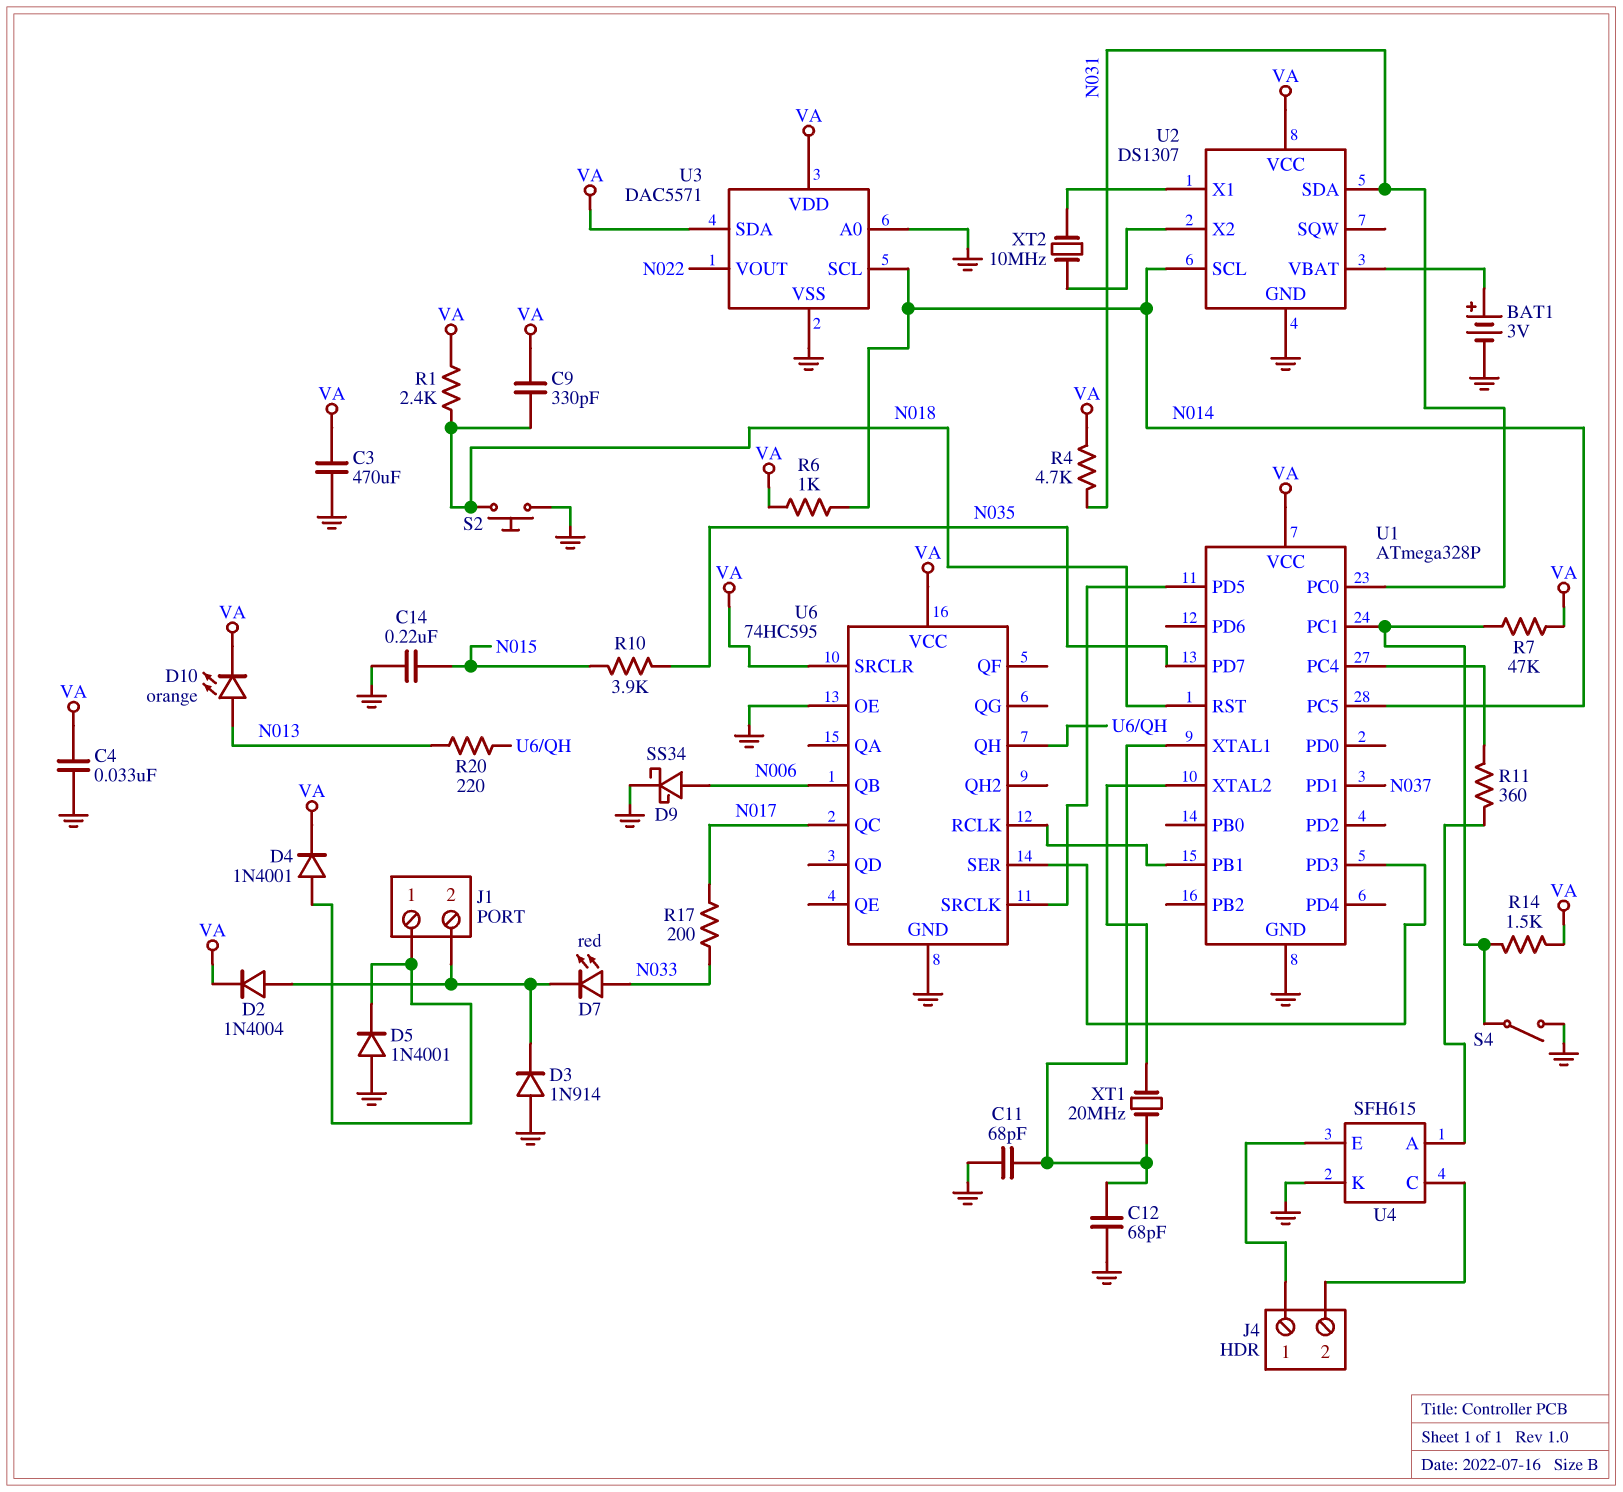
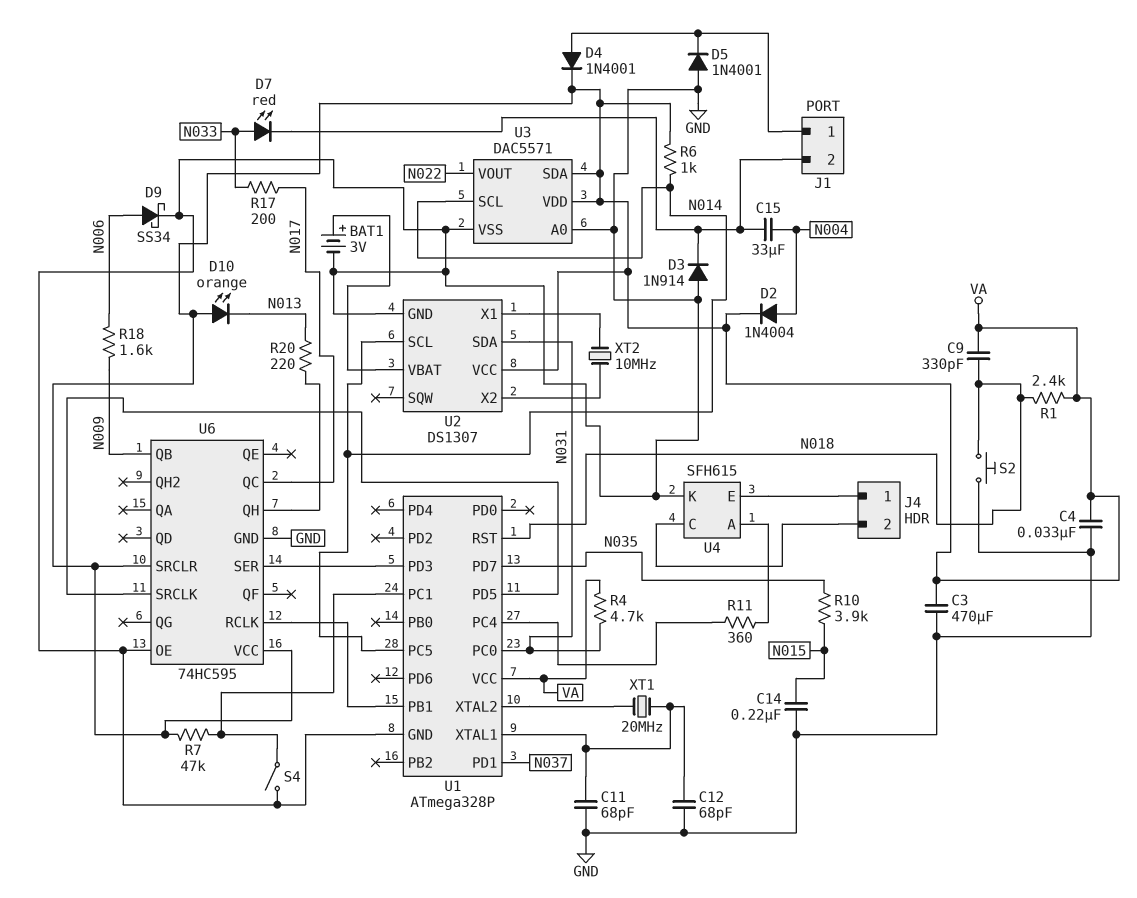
C15: none -> 33uF (J1/2, N004)
D2: diode 1N4004 (A J1/2, K VA) -> diode 1N4004 (A N004, K VA)
D10: LED orange (A N013, K VA) -> LED orange (A VA, K N013)
R14: 1.5k (U1/PC1, VA) -> none
R18: none -> 1.6k (N006, N009)
U6 pin QB: N006 -> N009

